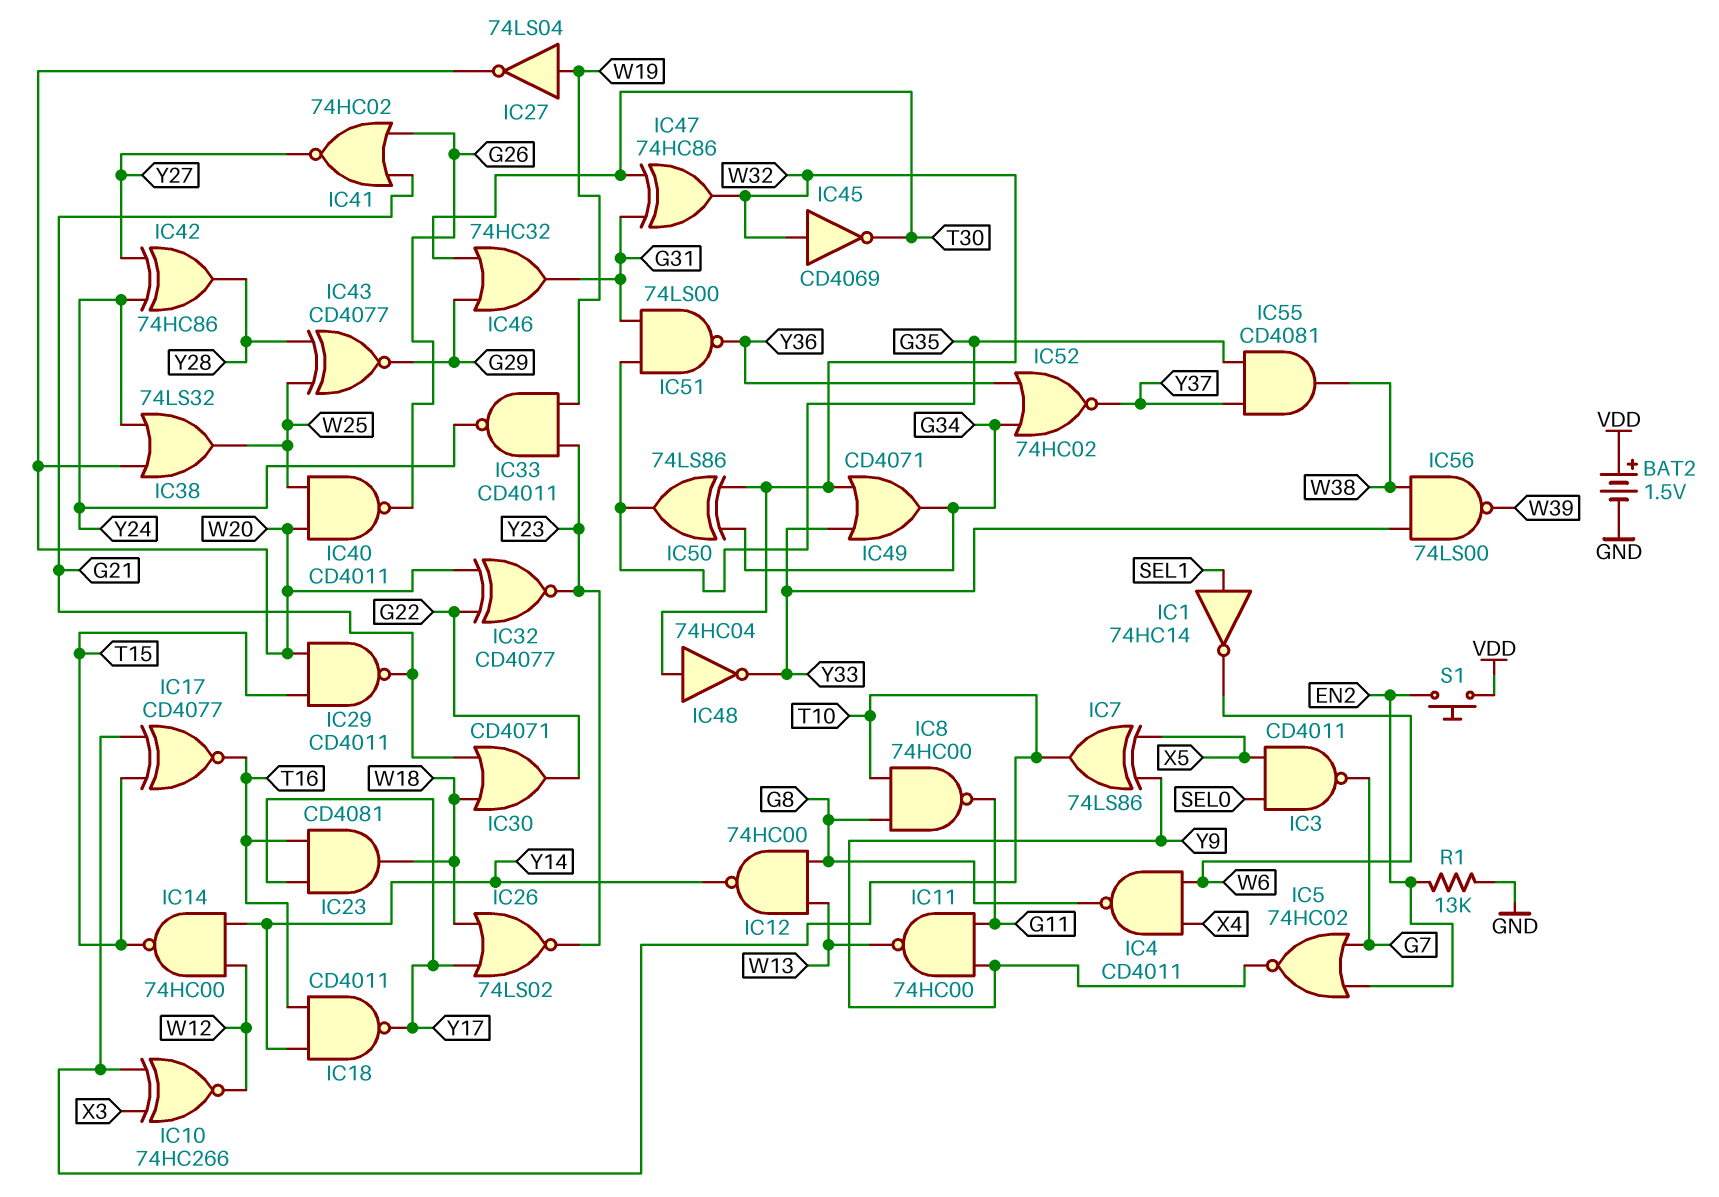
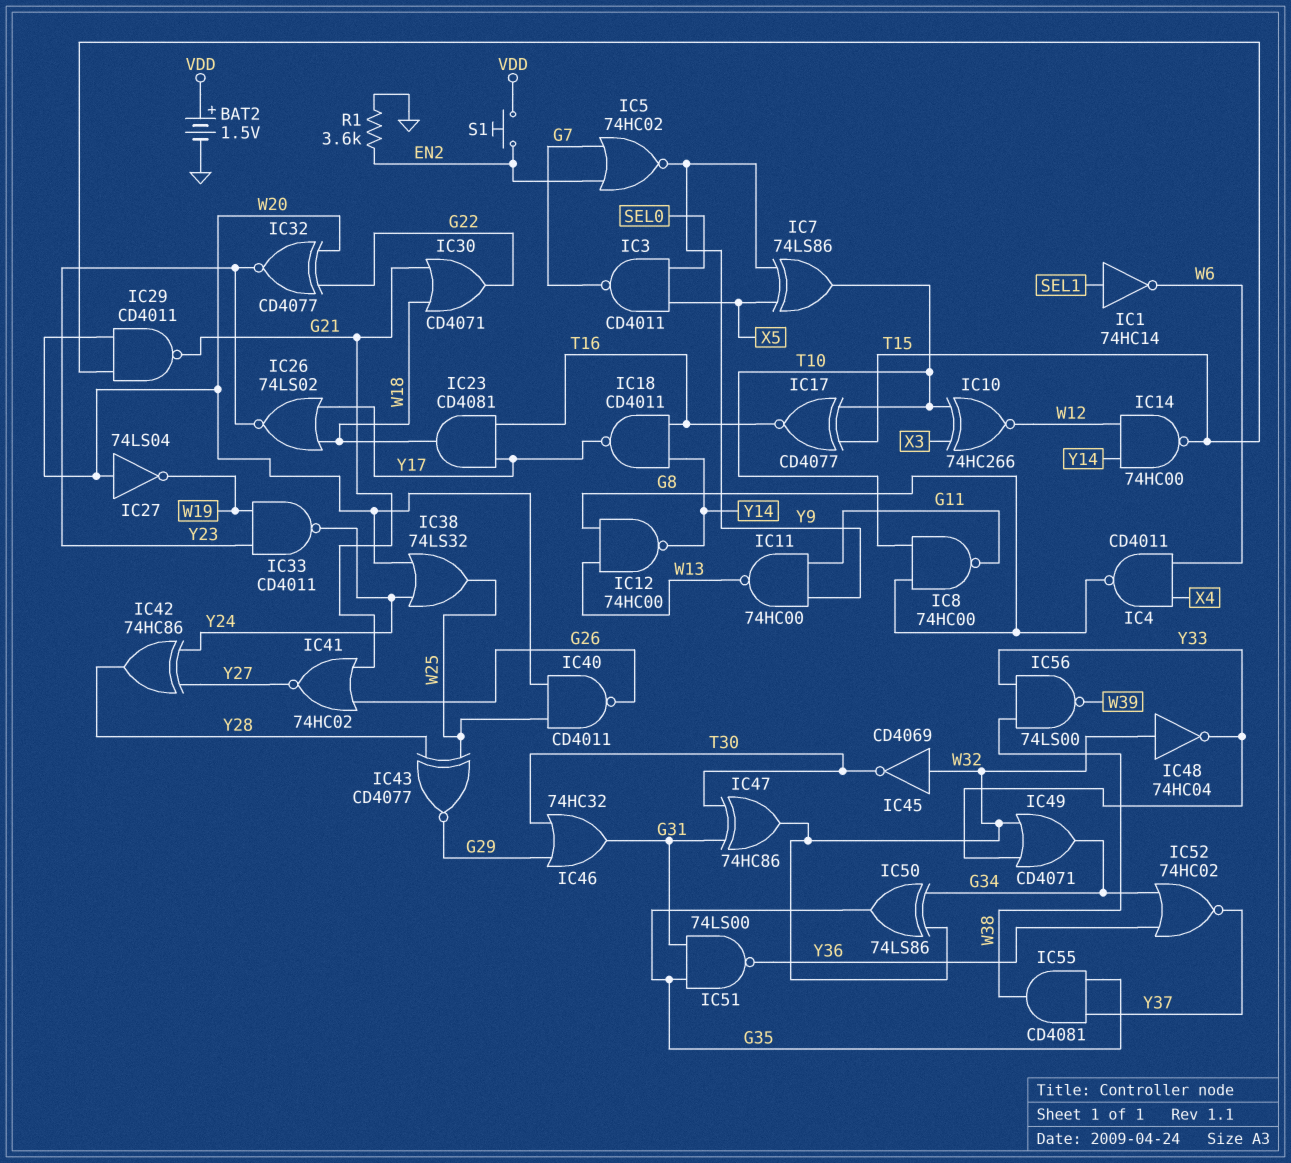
IC27: NOT 74LS04 (in W19, out W20) -> NOT 74LS04 (in W20, out W19)
R1: 13k (EN2, GND) -> 3.6k (EN2, GND)

